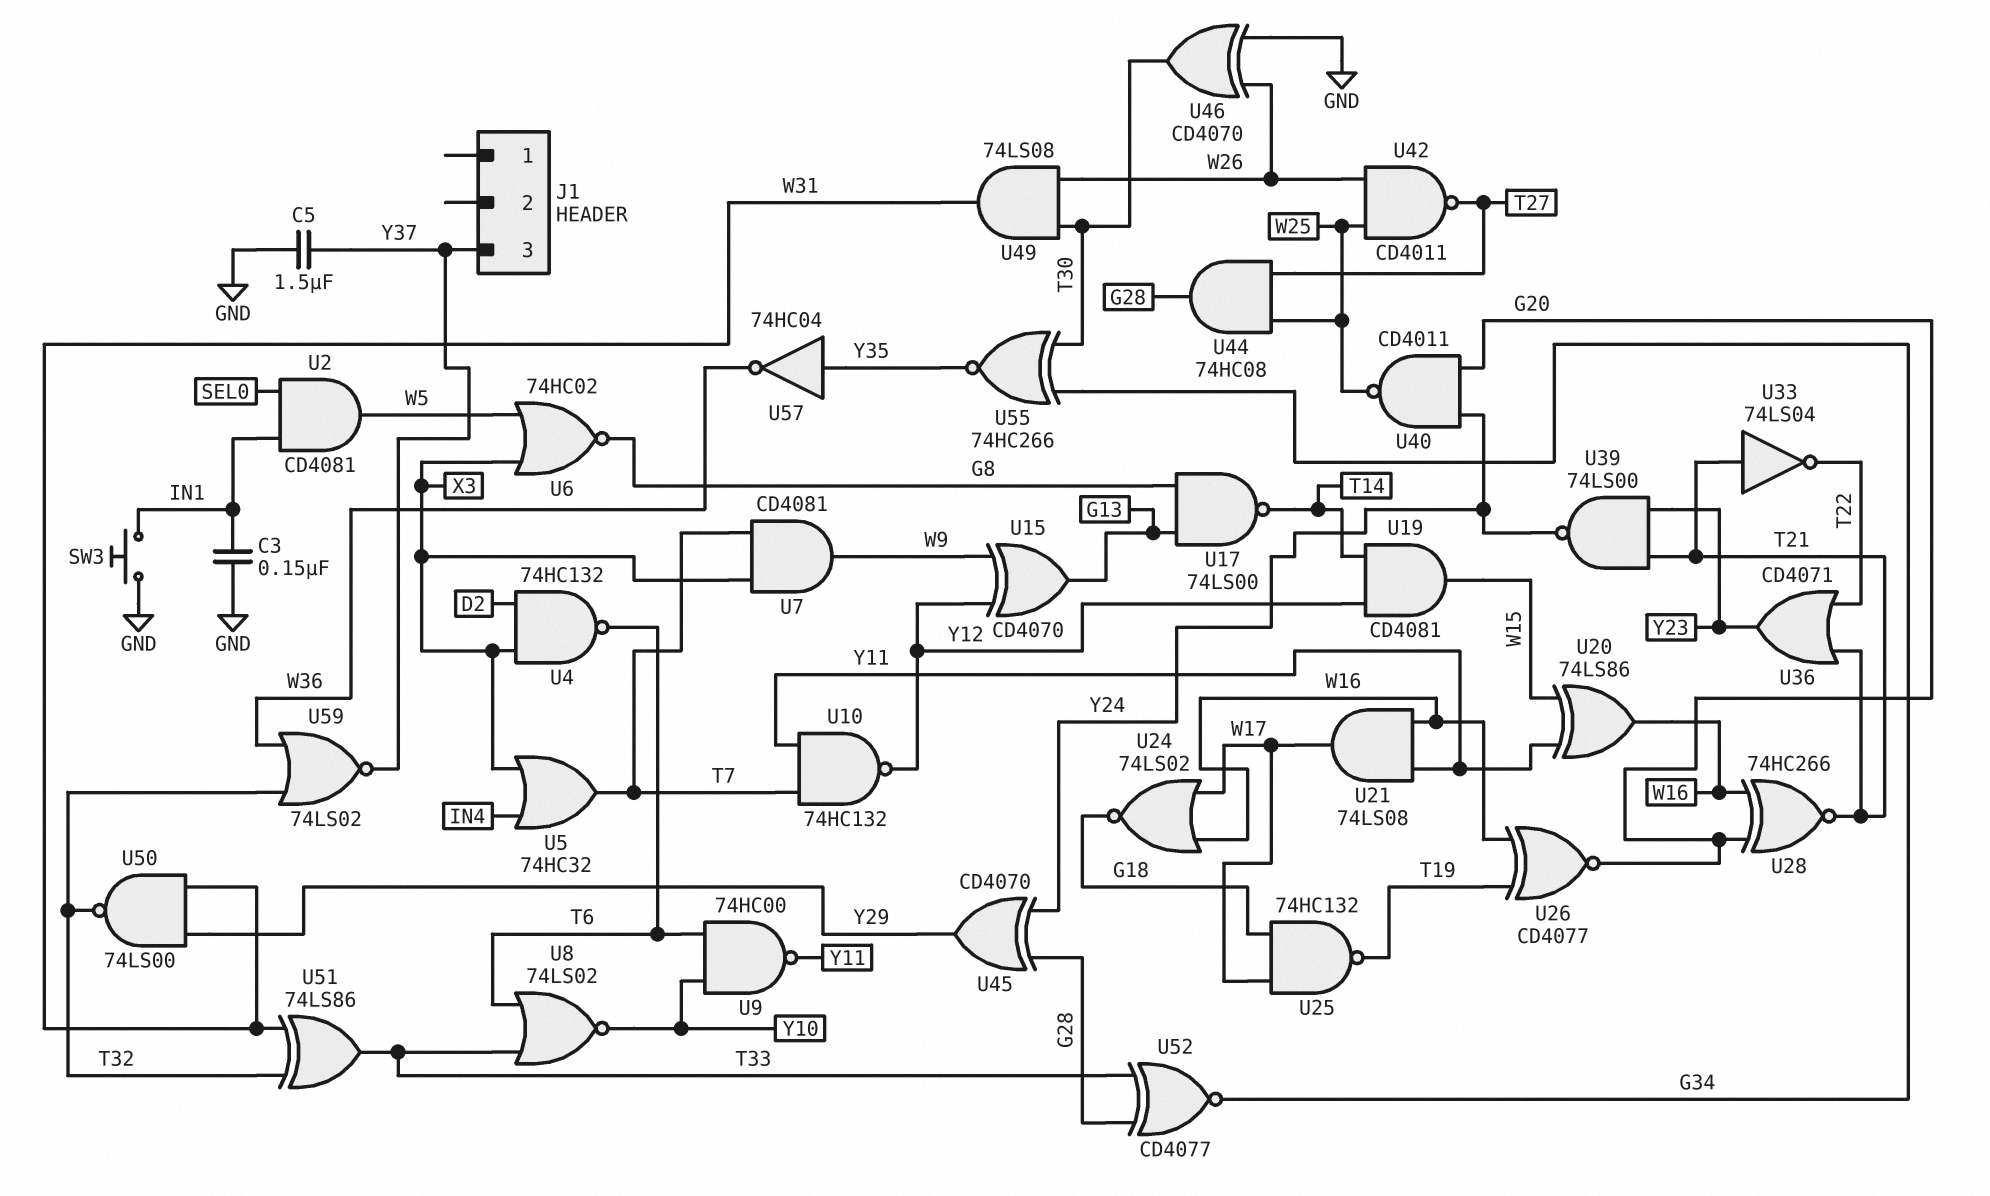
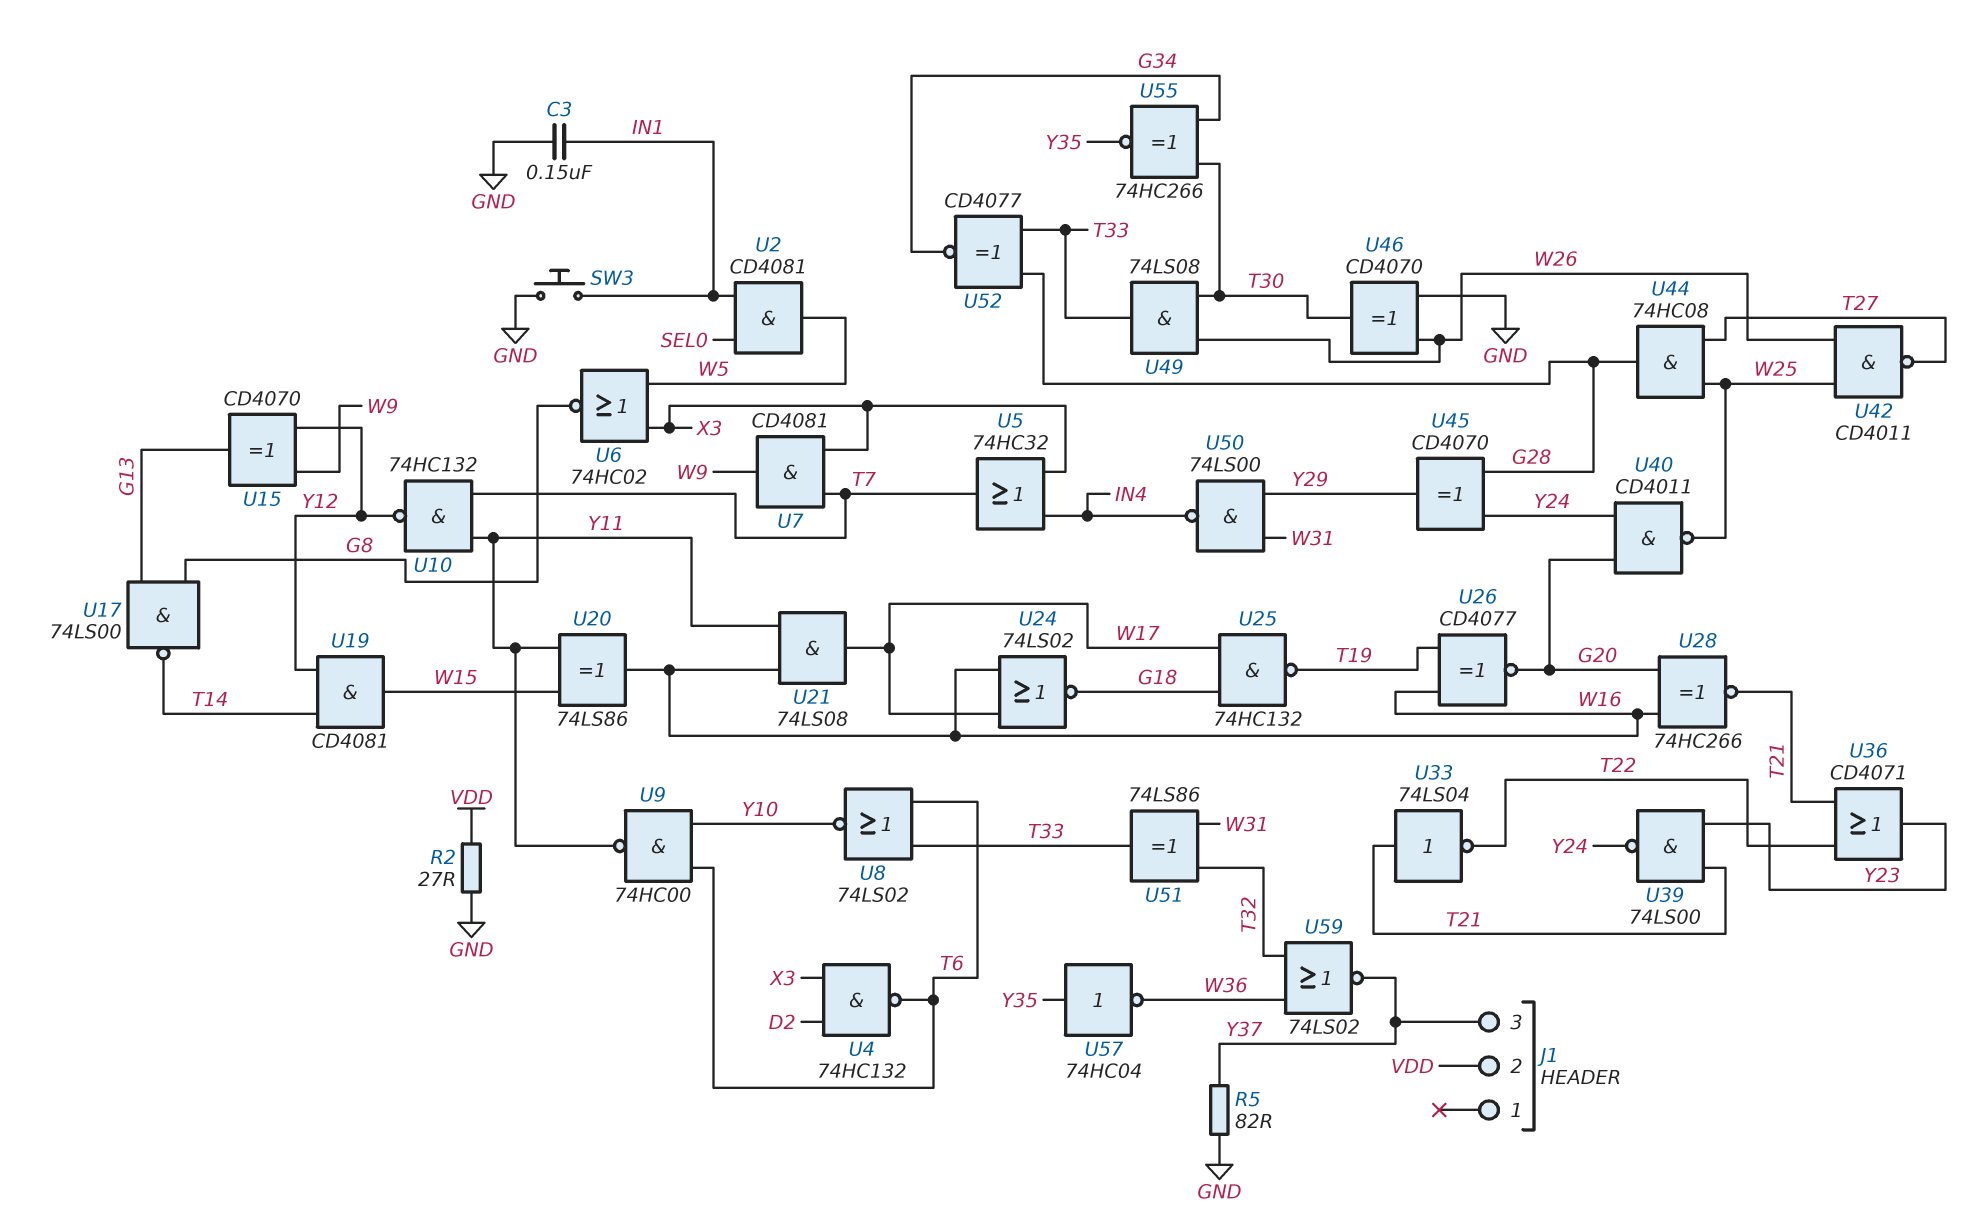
C5: 1.5uF (GND, Y37) -> none
J1 pin 2: none -> VDD
R2: none -> 27 (GND, VDD)
R5: none -> 82 (GND, Y37)
U49: AND 74LS08 (in T30, in W26, out W31) -> AND 74LS08 (in T30, in W26, out T33)
U50: NAND 74LS00 (in W31, in Y29, out T32) -> NAND 74LS00 (in W31, in Y29, out IN4)

